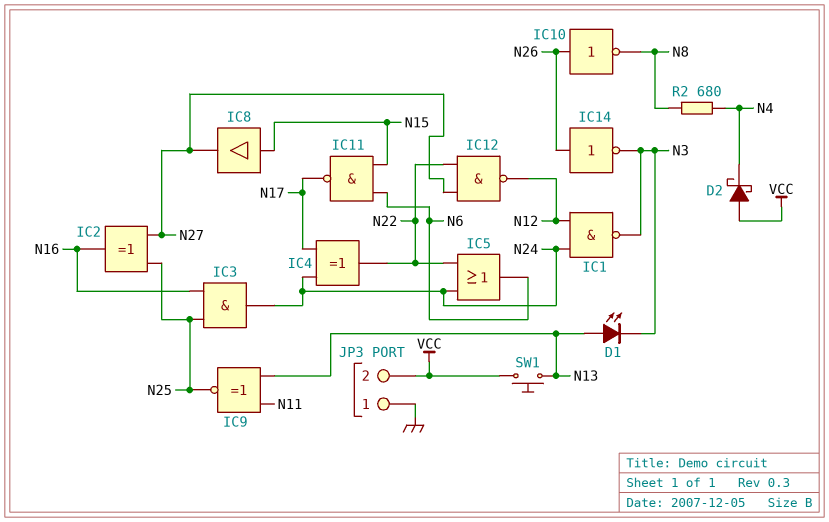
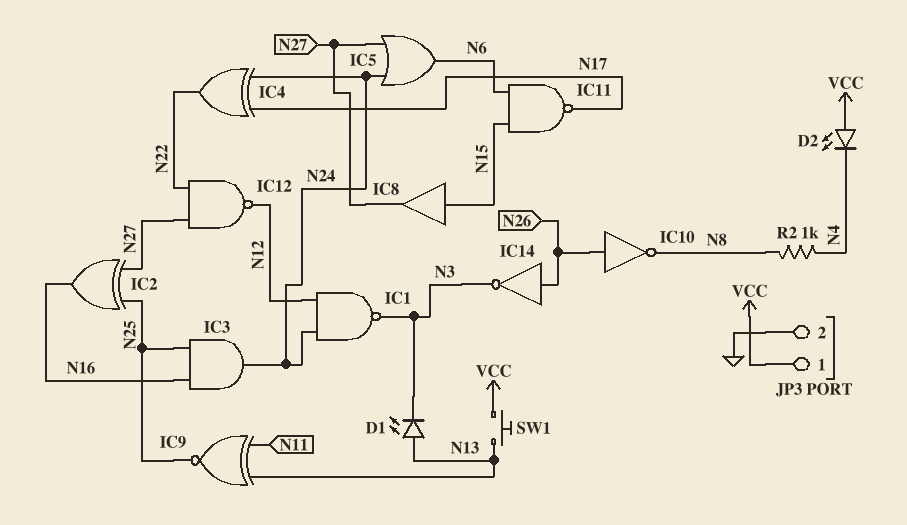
D2: schottky (A VCC, K N4) -> LED (A VCC, K N4)
IC5: OR (in N22, in N24, out N6) -> OR (in N24, in N27, out N6)
JP3 pin 1: GND -> VCC
JP3 pin 2: VCC -> GND
R2: 680 (N4, N8) -> 1k (N4, N8)

